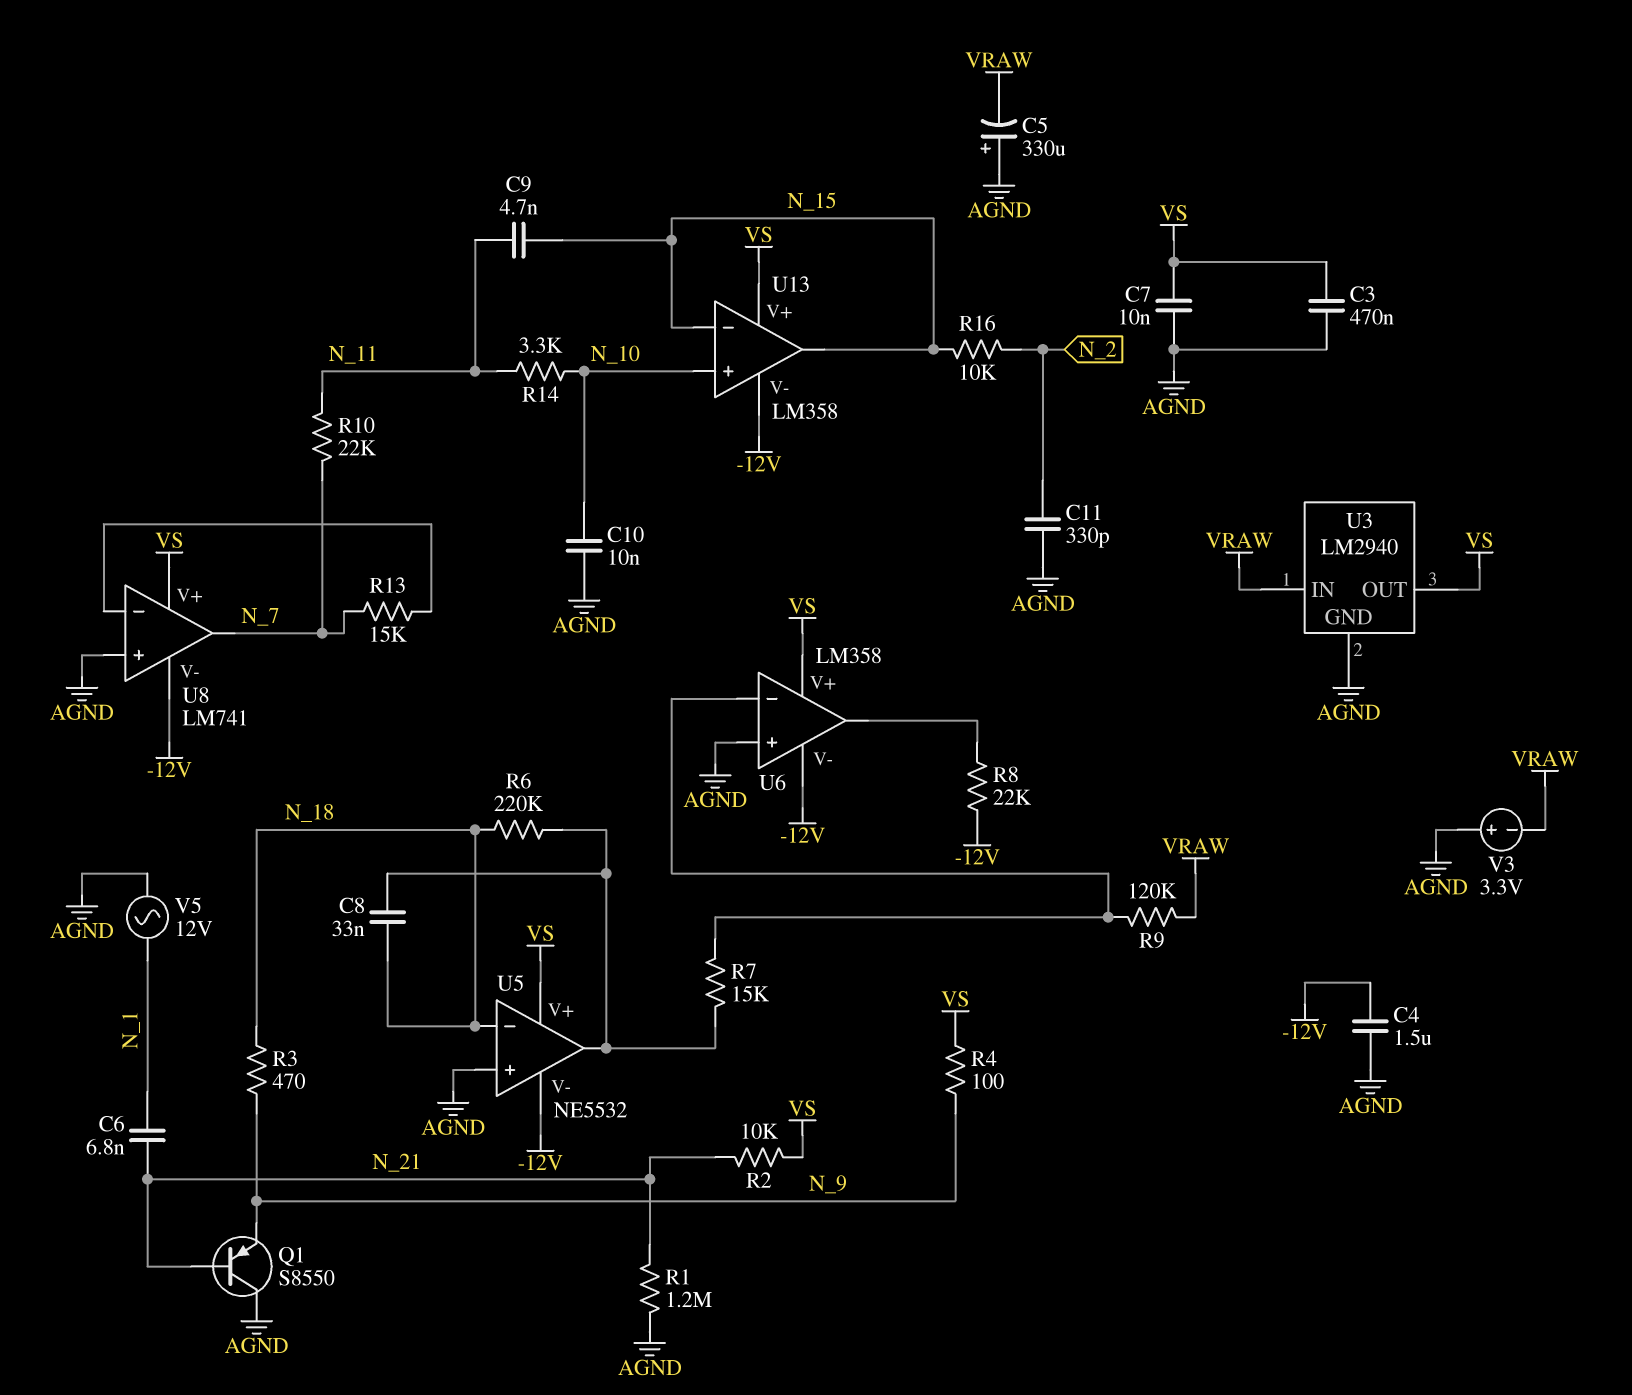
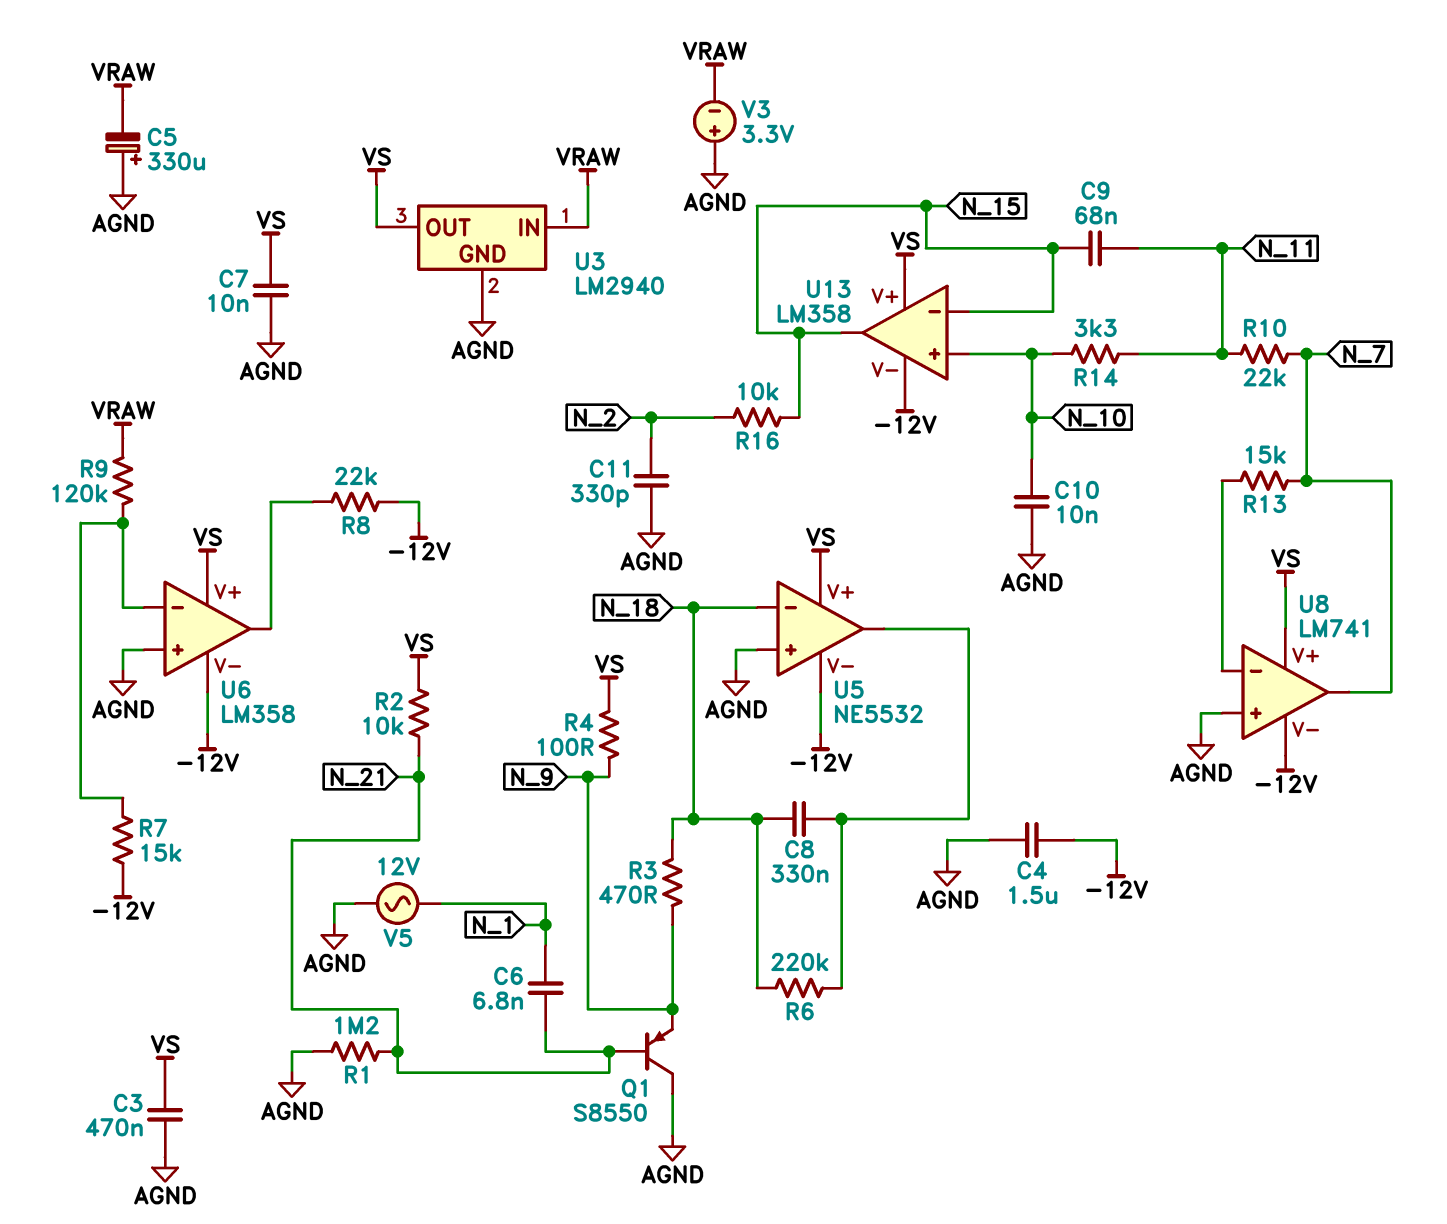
C8: 33nF (N_18, U5/out) -> 330nF (N_18, U5/out)
C9: 4.7nF (N_11, N_15) -> 68nF (N_11, N_15)
R7: 15k (U5/out, U6/in-) -> 15k (-12V, U6/in-)

